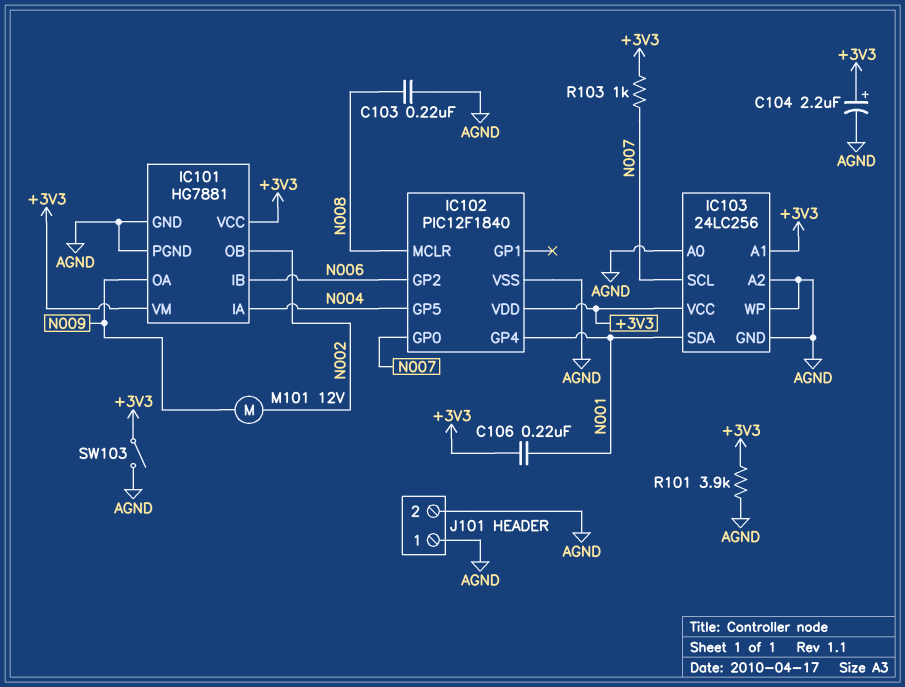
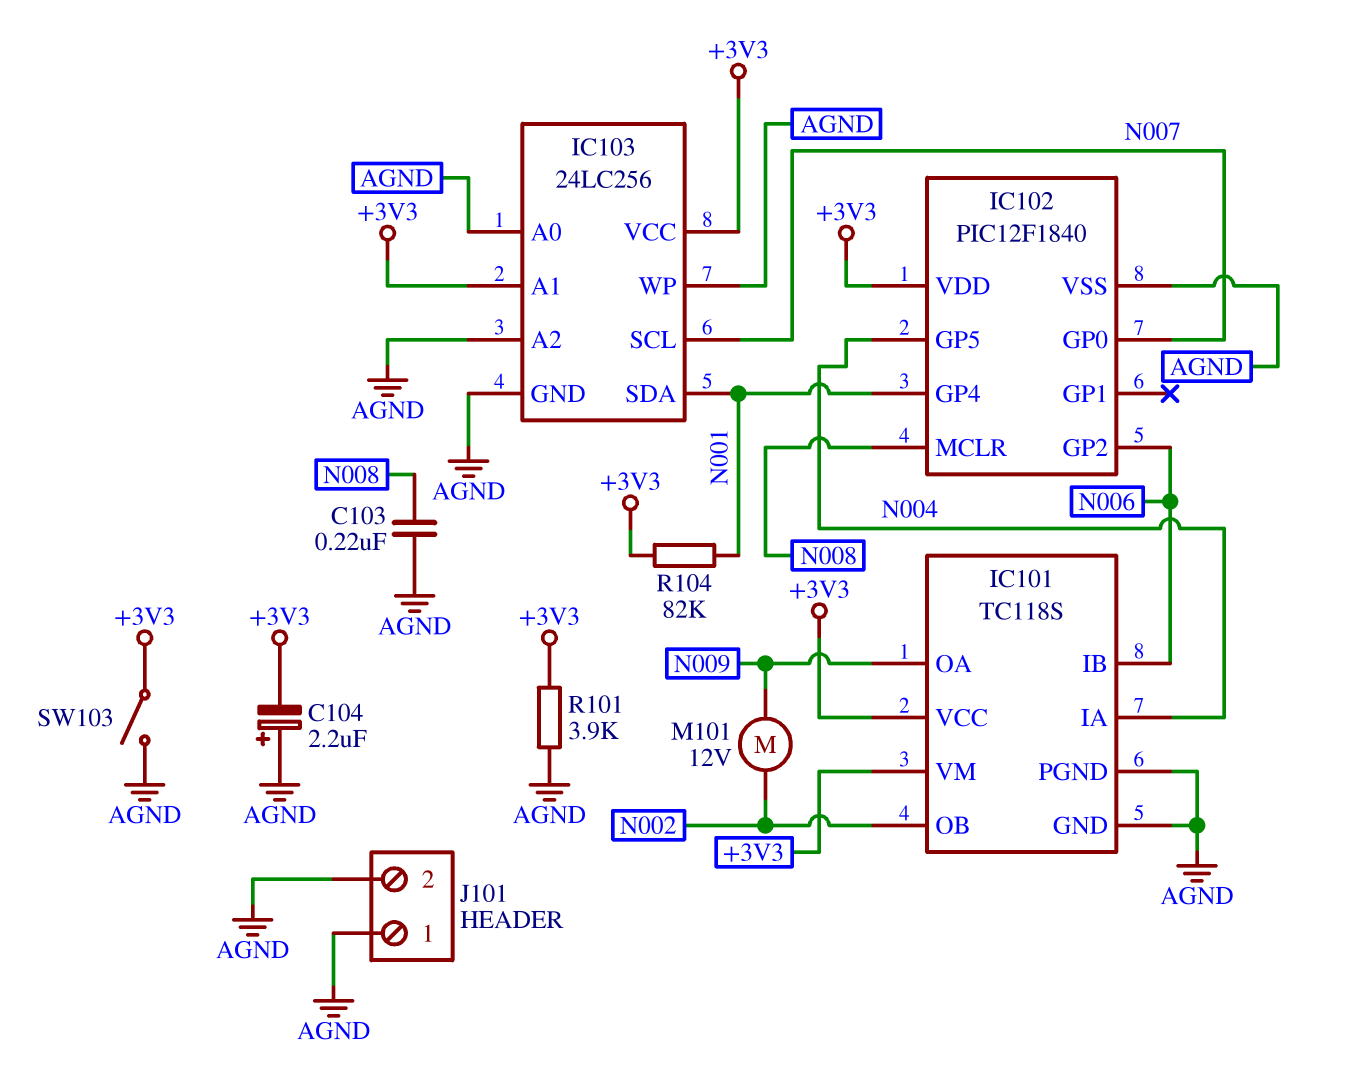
C104: 2.2uF (plus +3V3, minus AGND) -> 2.2uF (plus AGND, minus +3V3)
C106: 220nF (+3V3, N001) -> none
IC101: HG7881 -> TC118S
R103: 1k (+3V3, N007) -> none
R104: none -> 82k (+3V3, N001)

